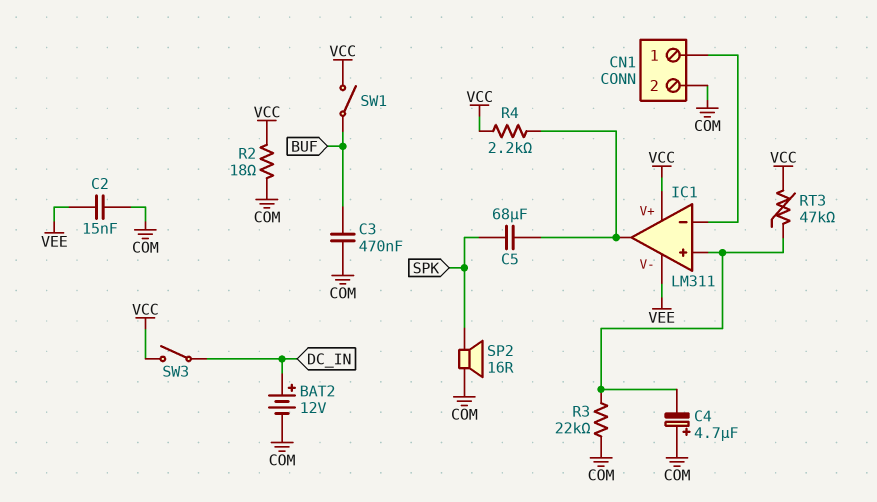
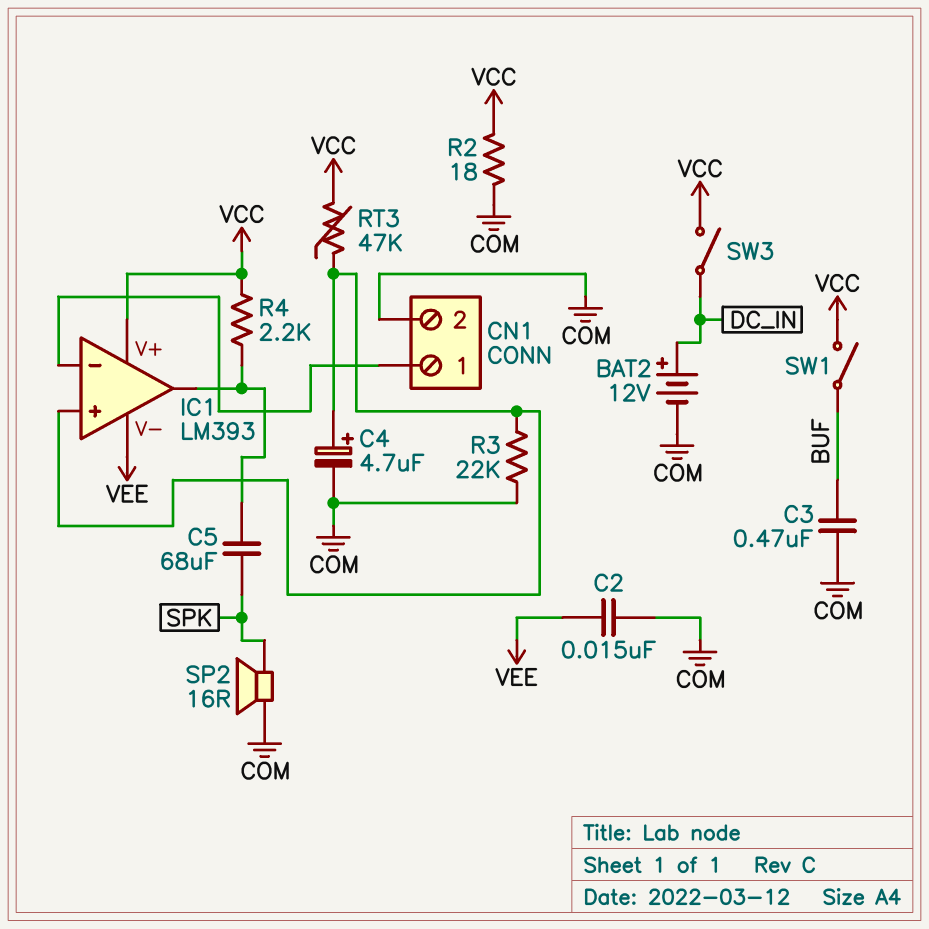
C4: 4.7uF (plus COM, minus IC1/in+) -> 4.7uF (plus IC1/in+, minus COM)
IC1: LM311 -> LM393

